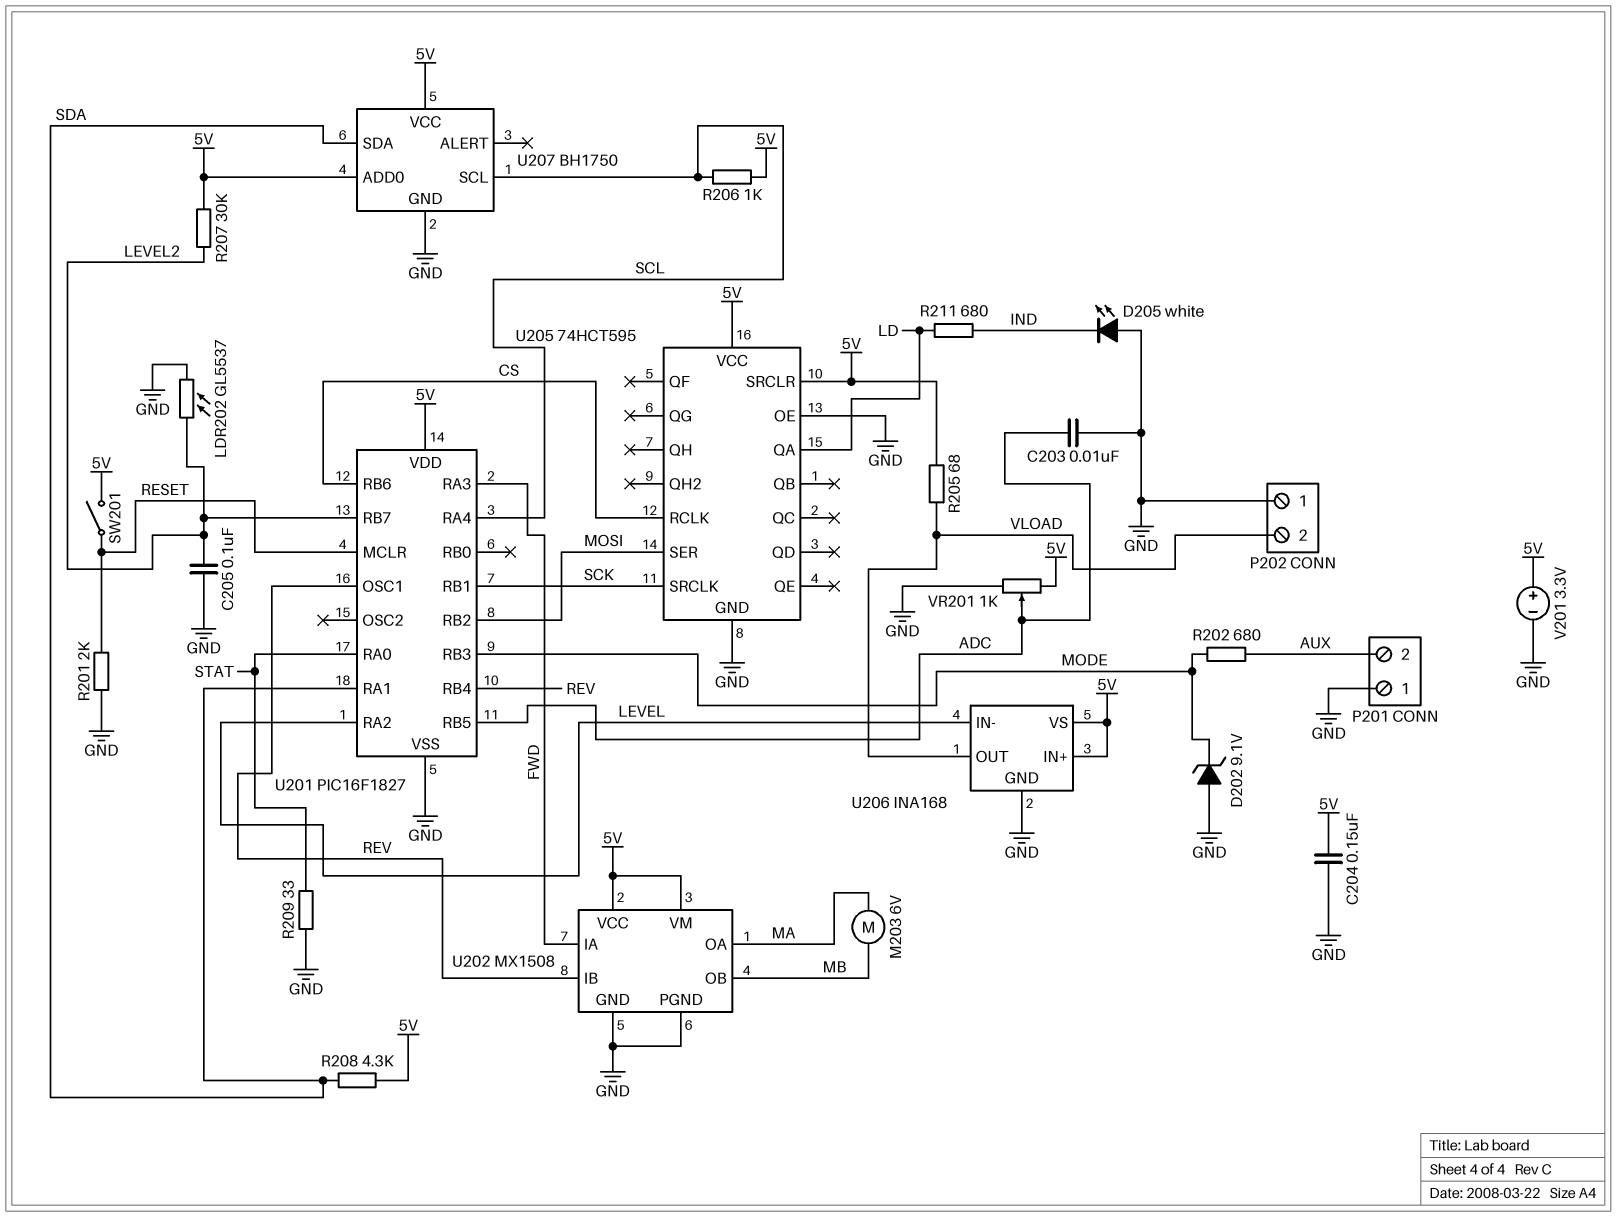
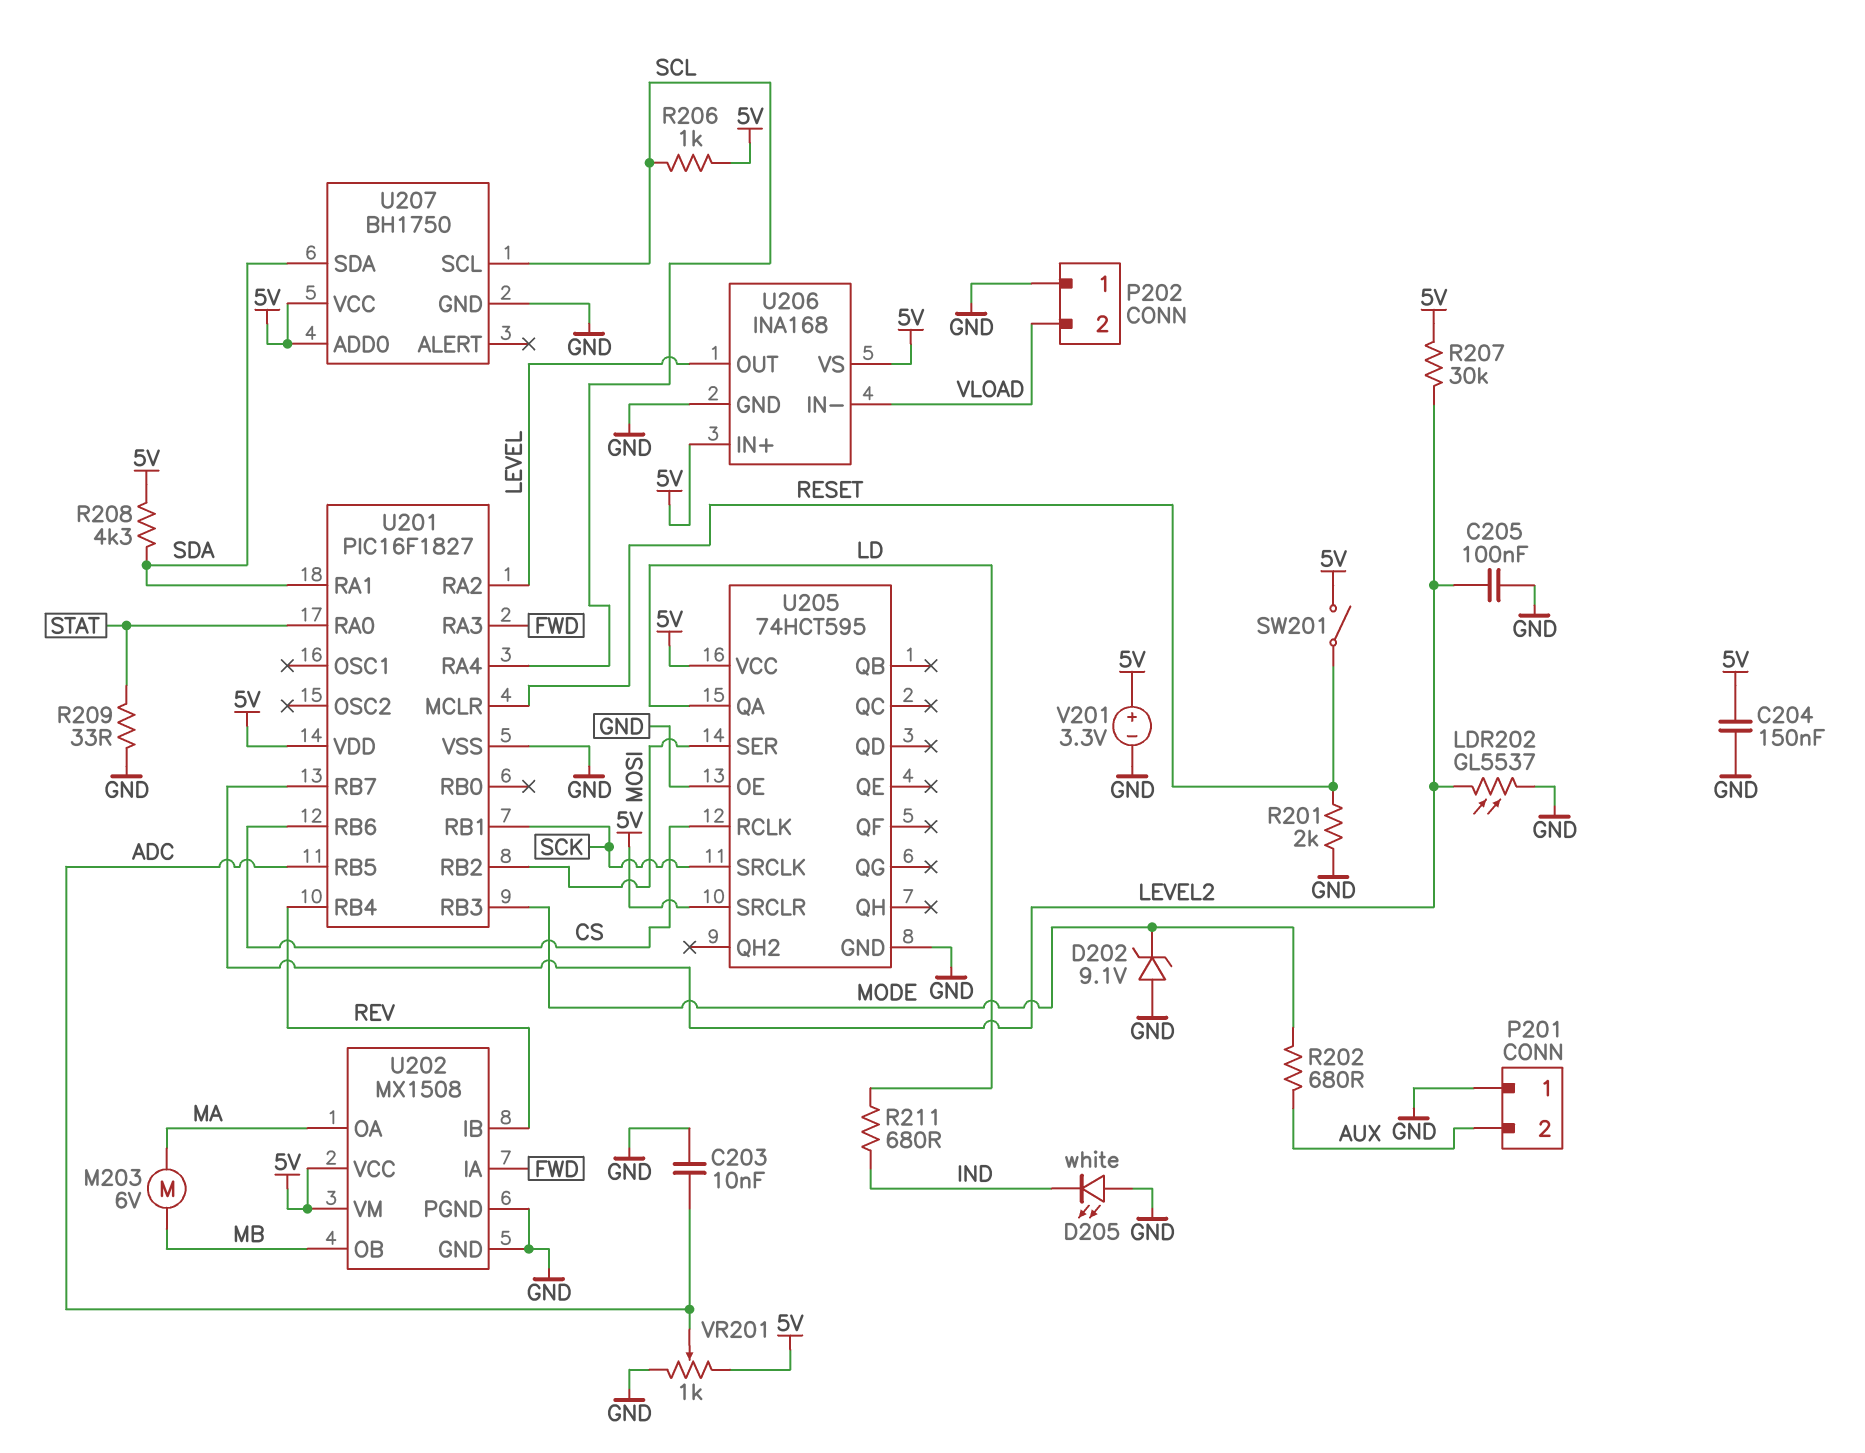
R205: 68 (5V, VLOAD) -> none
U201 pin OSC1: REV -> none
U206 pin IN-: LEVEL -> VLOAD
U206 pin OUT: VLOAD -> LEVEL

